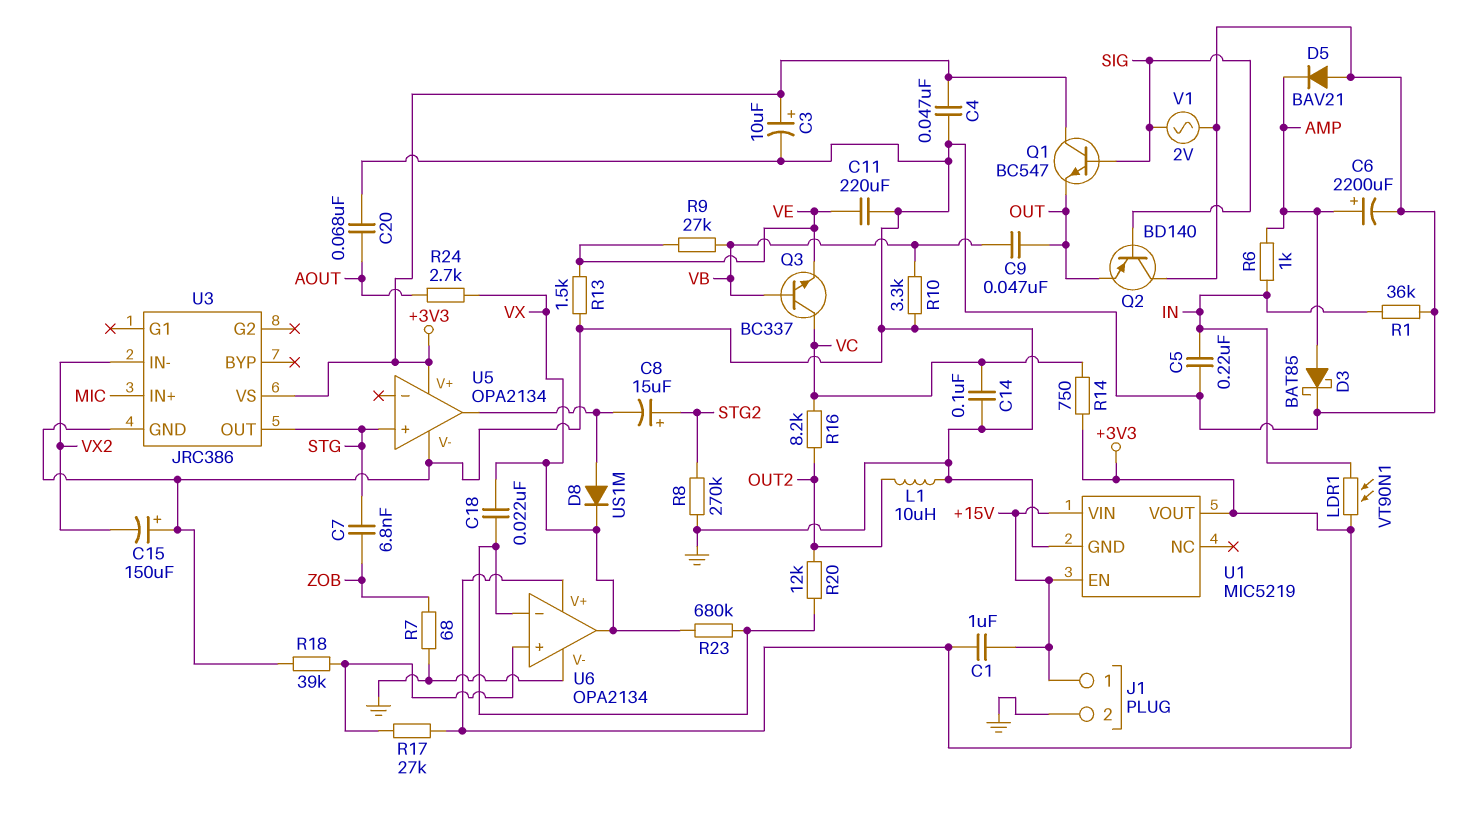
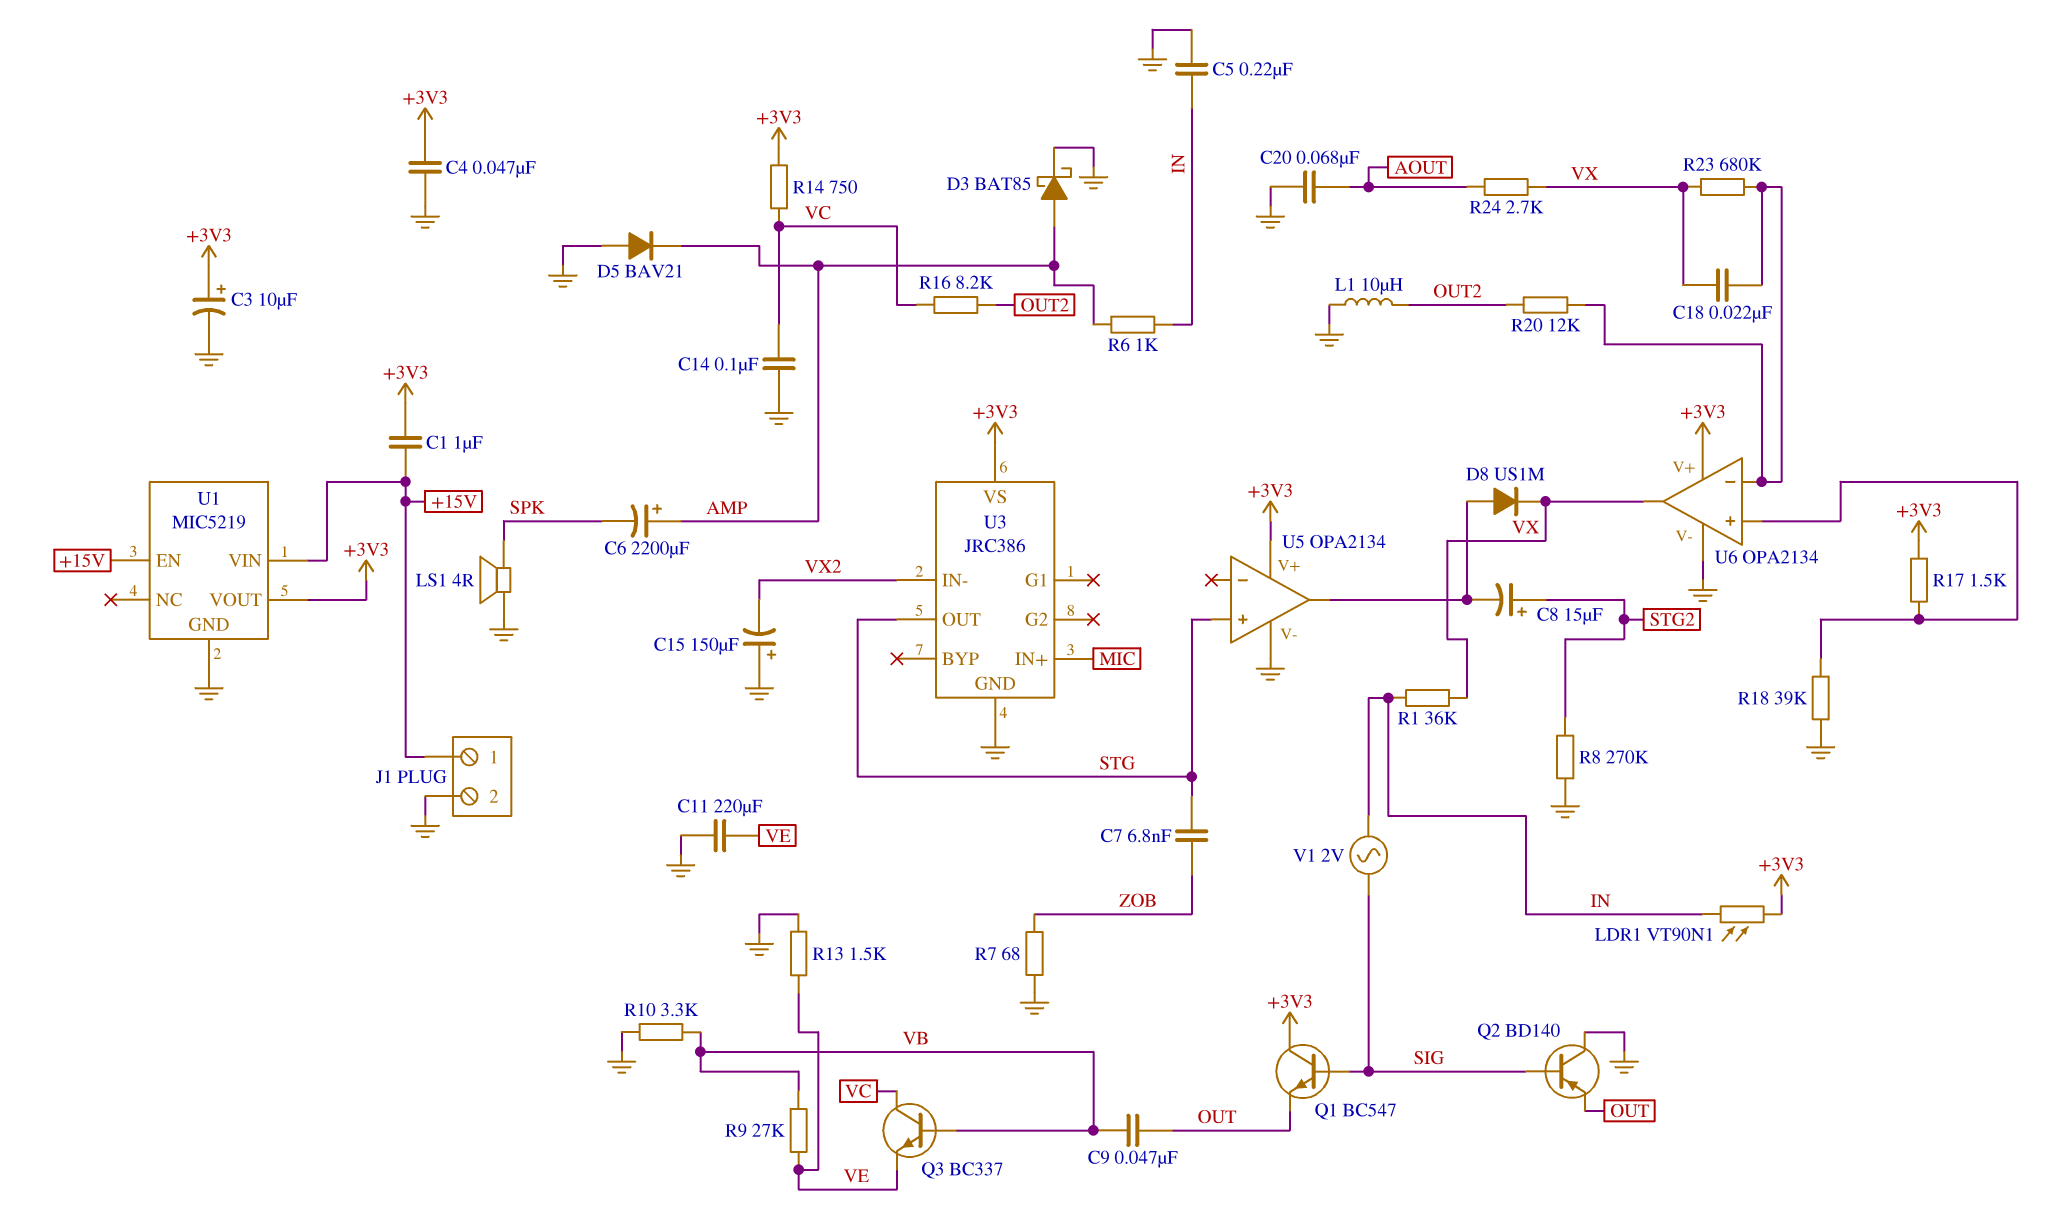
C6: 2200uF (plus AMP, minus GND) -> 2200uF (plus AMP, minus SPK)
LS1: none -> speaker 4R (GND, SPK)
R1: 36k (GND, IN) -> 36k (IN, VX)
R17: 27k (+3V3, U6/in+) -> 1.5k (+3V3, U6/in+)
V1: AC 2V (GND, SIG) -> AC 2V (IN, SIG)

